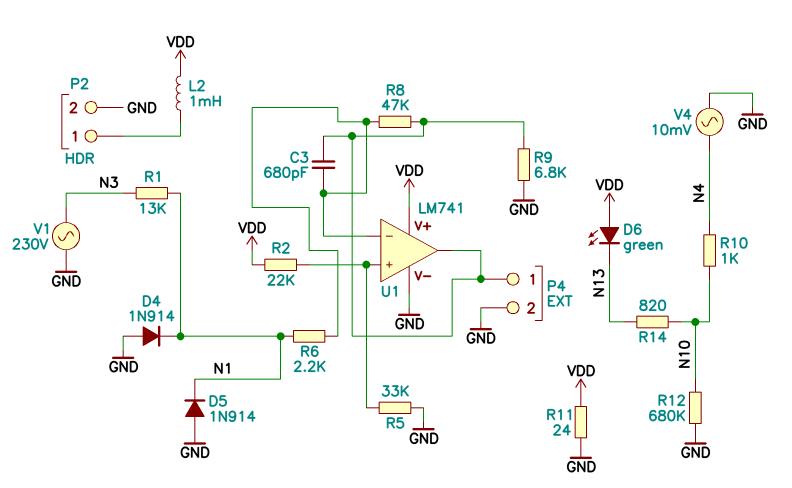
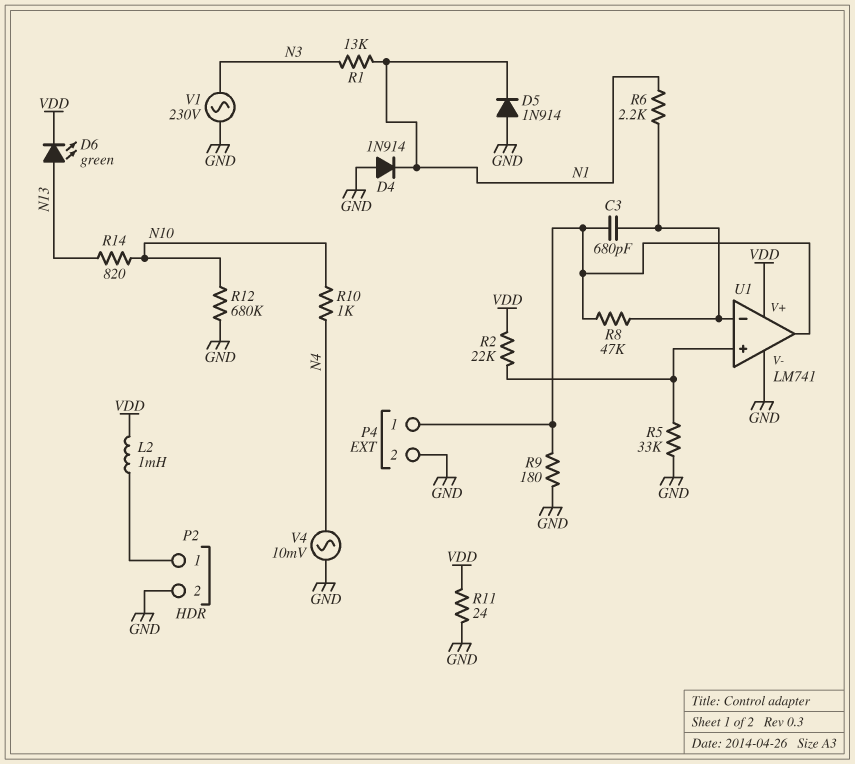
D6: LED green (A VDD, K N13) -> LED green (A N13, K VDD)
R9: 6.8k (GND, P4/1) -> 180 (GND, P4/1)

